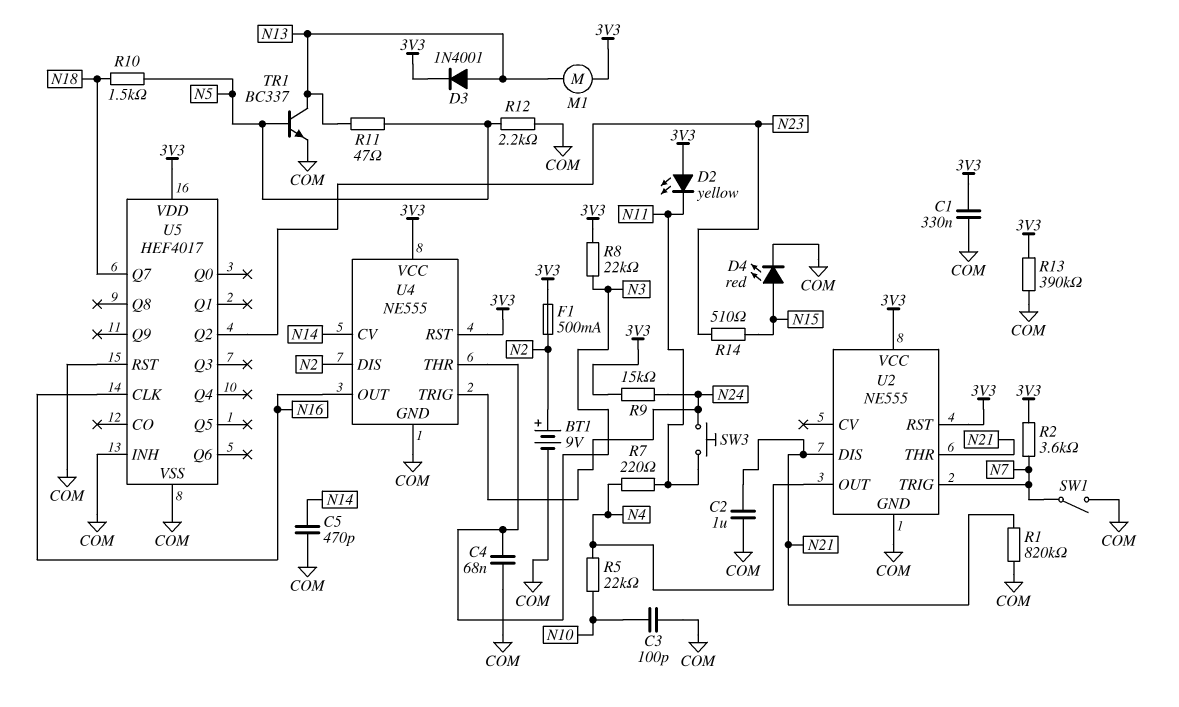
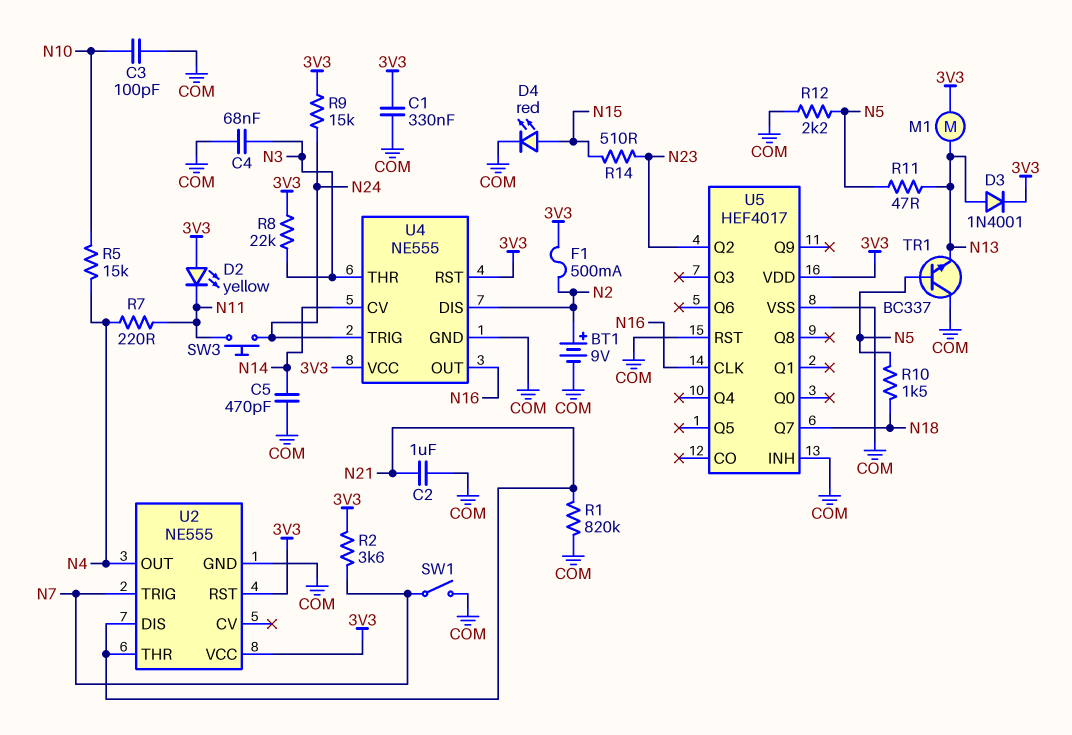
R5: 22k (N4, N10) -> 15k (N4, N10)
R13: 390k (3V3, COM) -> none
TR1: NPN BC337 (B N5, C N13, E COM) -> NPN BC337 (B N5, C COM, E N13)

